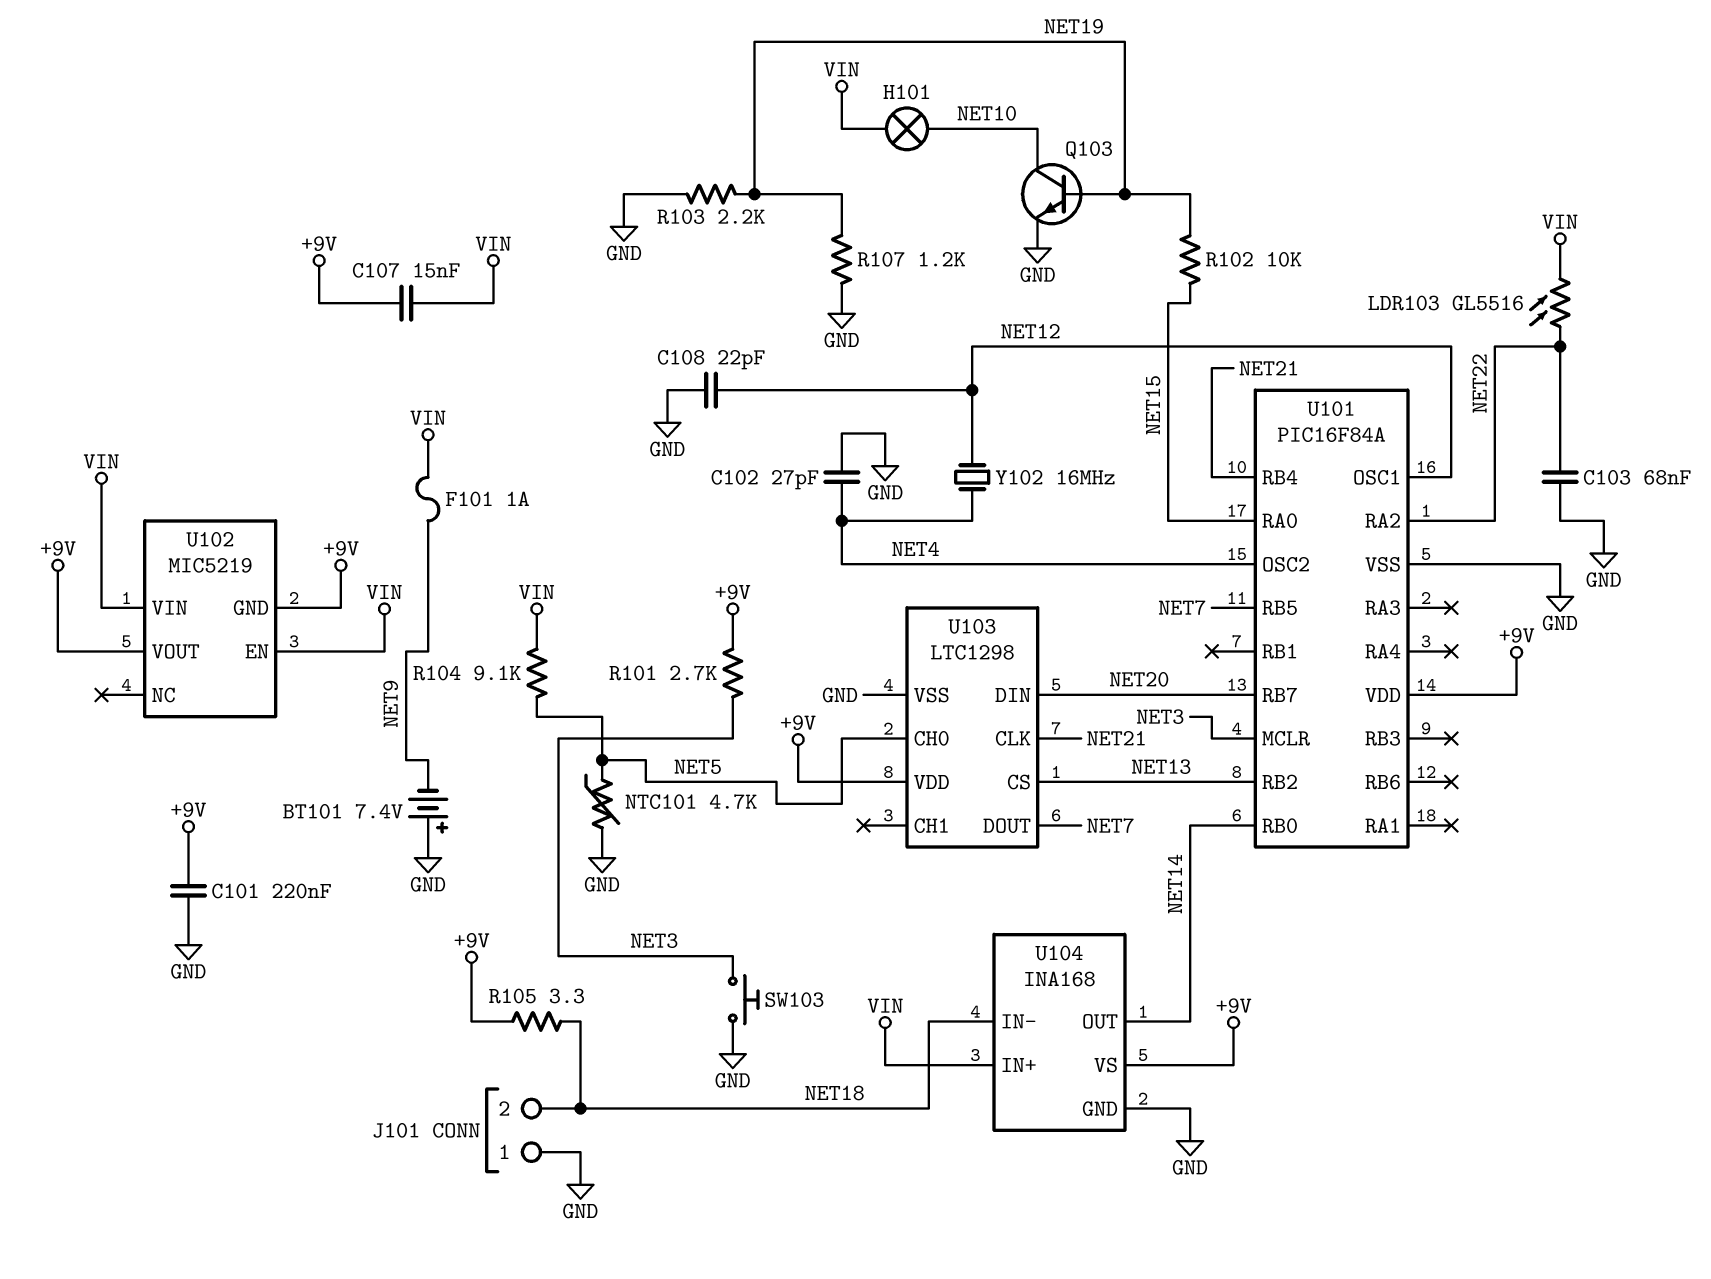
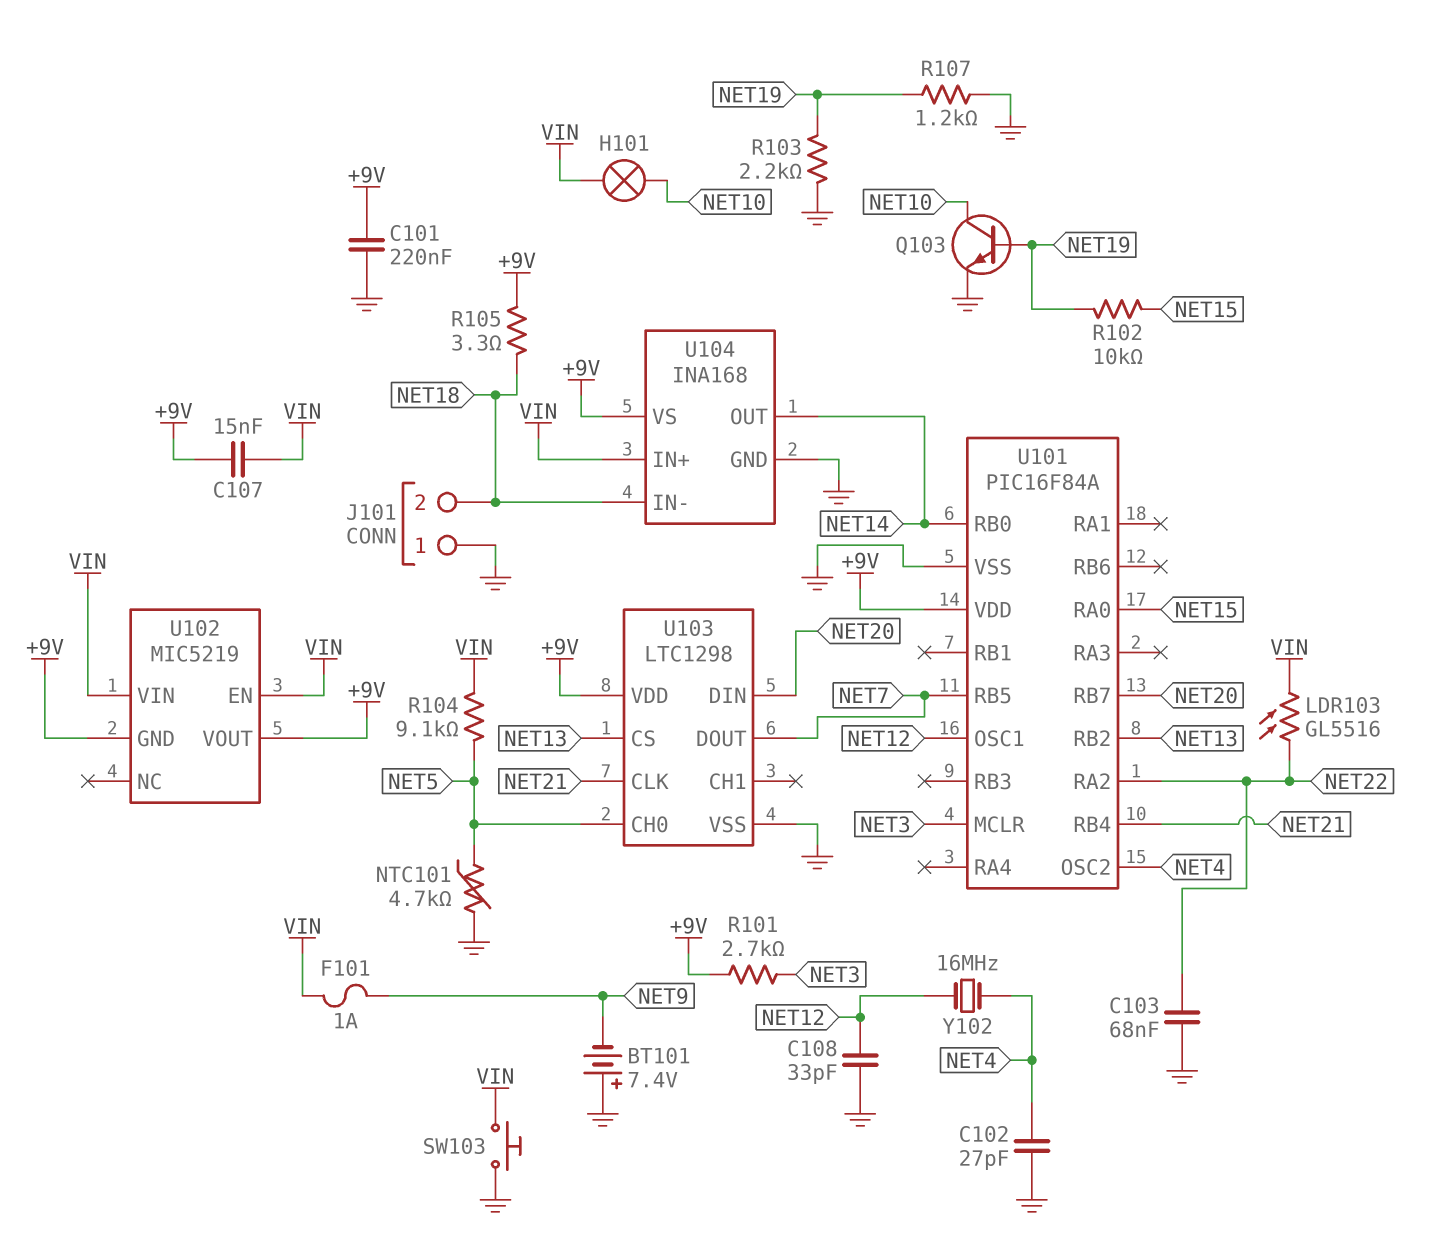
C108: 22pF (GND, NET12) -> 33pF (GND, NET12)
SW103: button (GND, NET3) -> button (GND, VIN)

